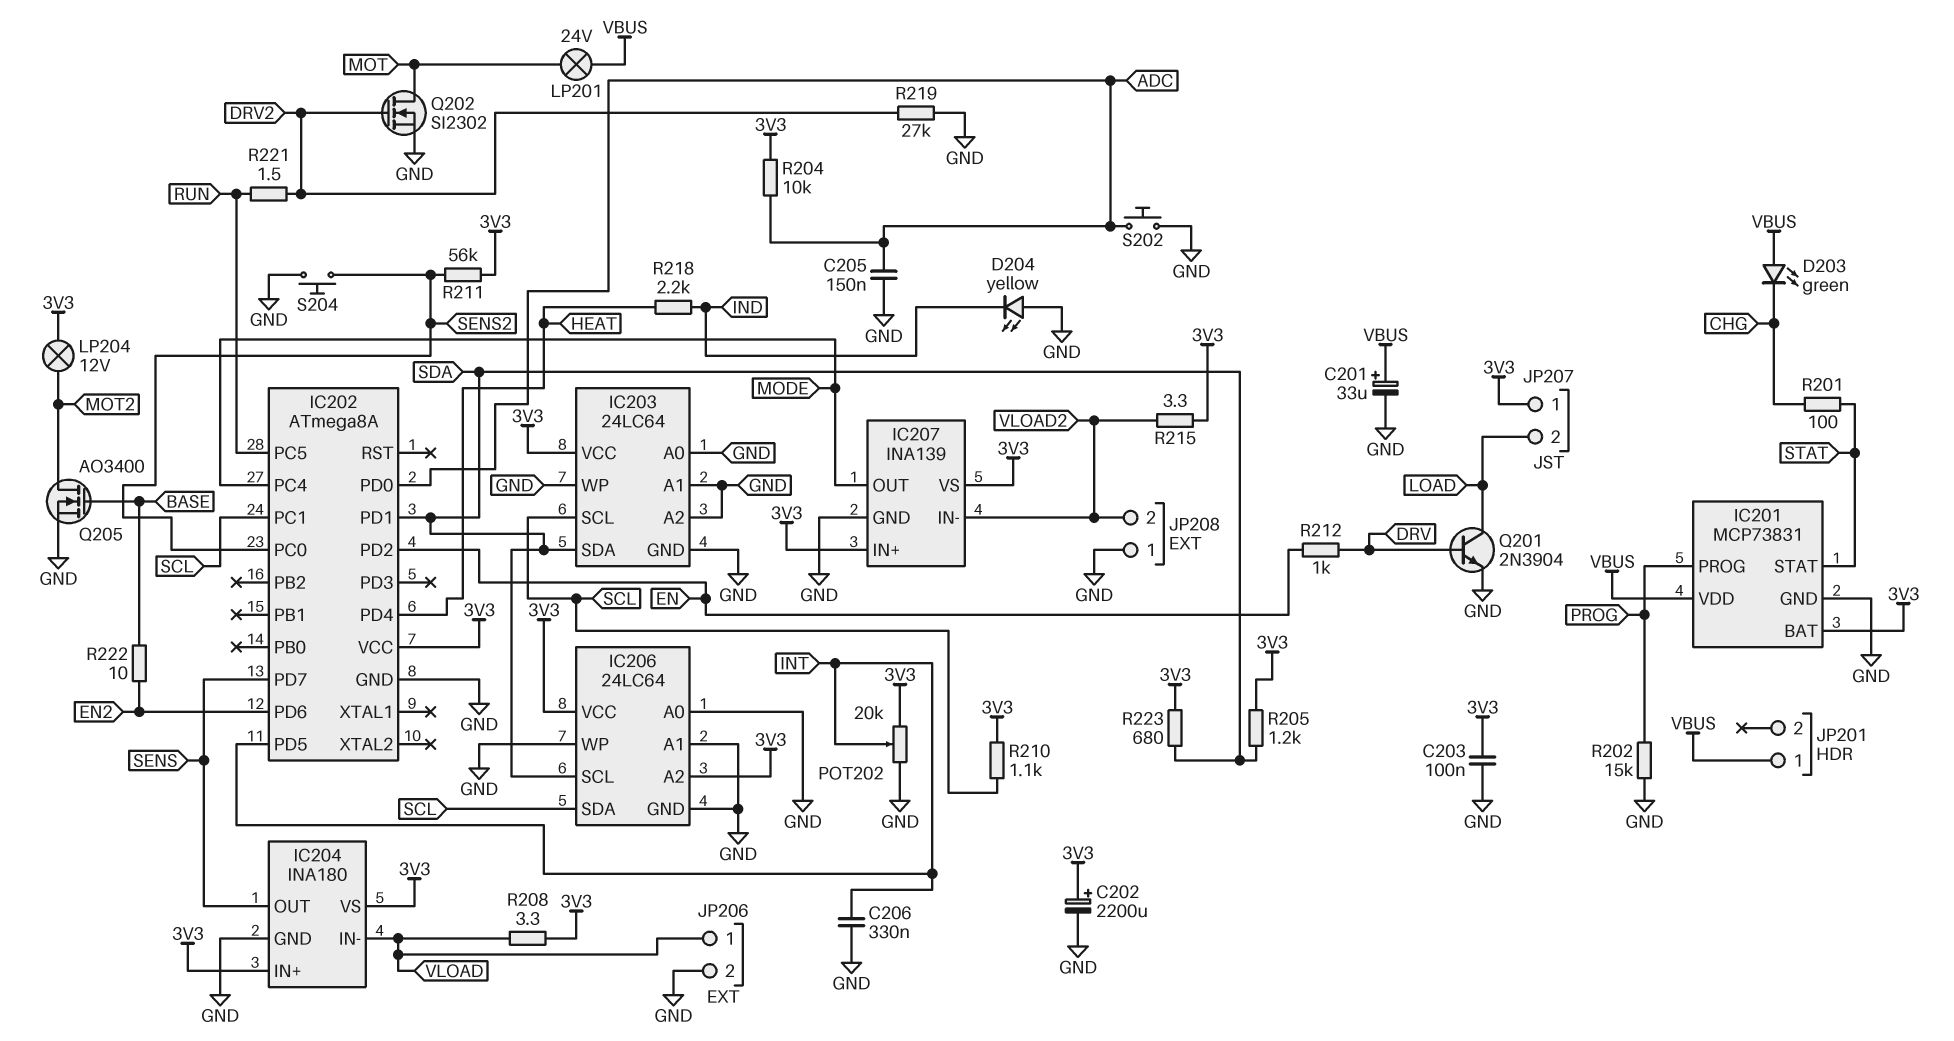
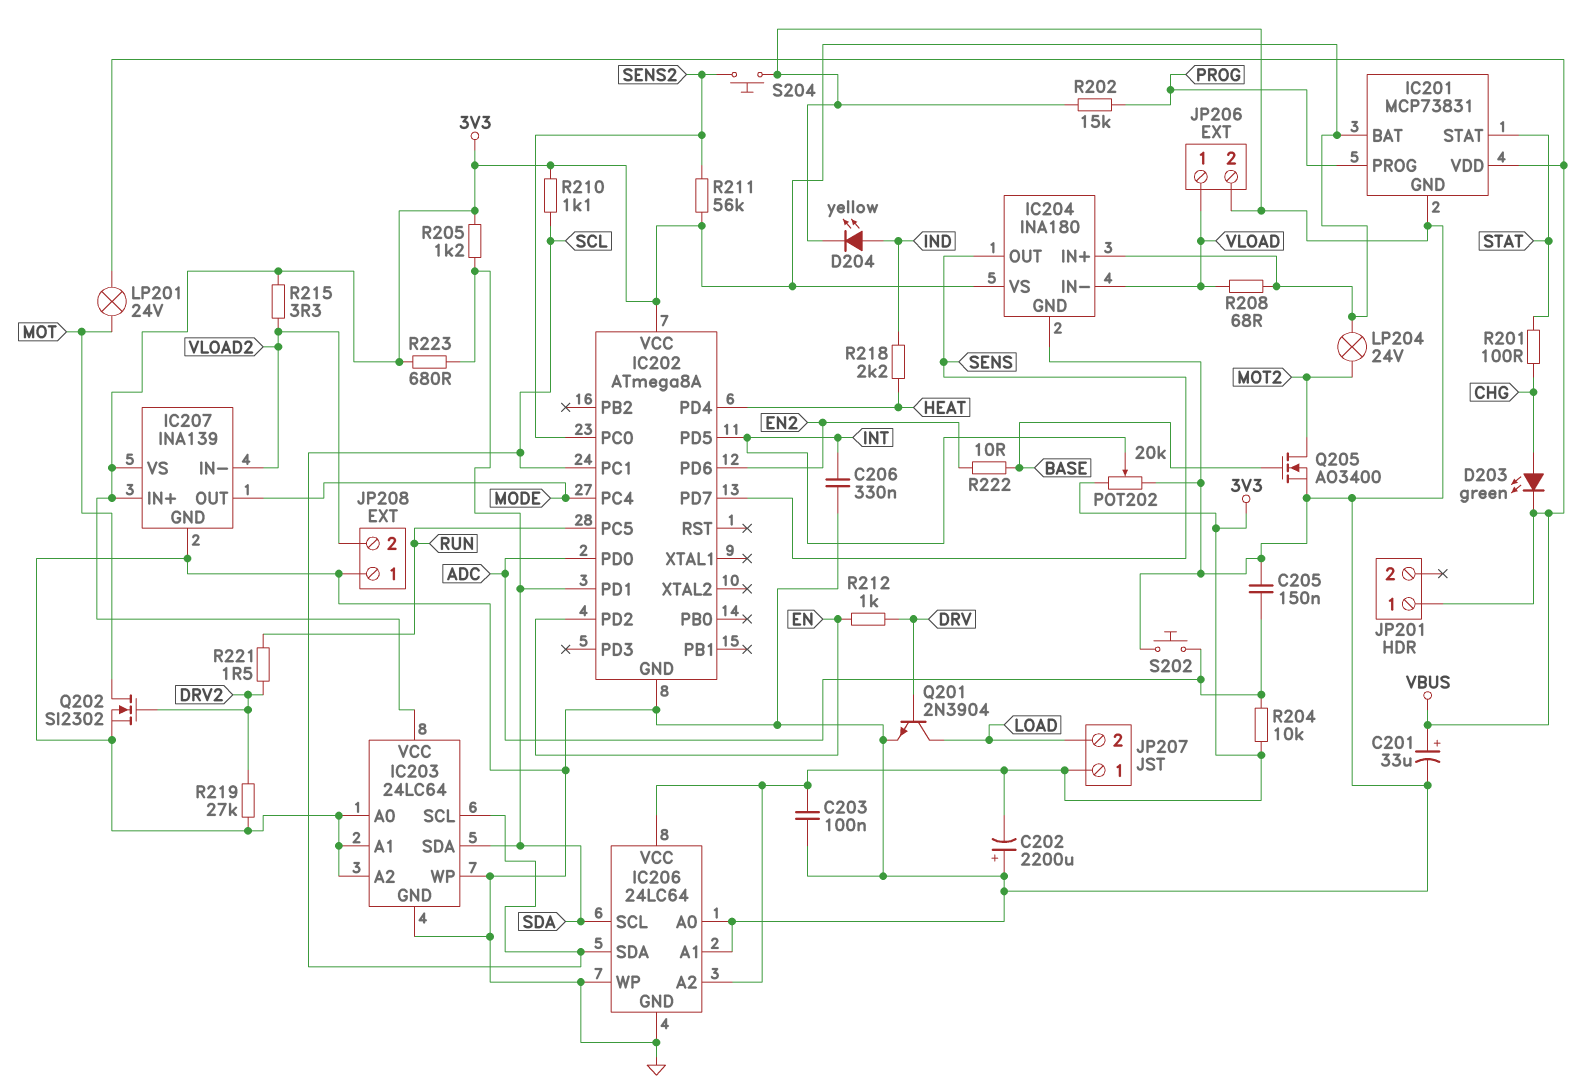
C202: 2200uF (plus 3V3, minus GND) -> 2200uF (plus GND, minus 3V3)
D203: LED green (A VBUS, K CHG) -> LED green (A CHG, K VBUS)
D204: LED yellow (A GND, K IND) -> LED yellow (A IND, K GND)
LP204: lamp 12V (3V3, MOT2) -> lamp 24V (3V3, MOT2)
R208: 3.3 (3V3, VLOAD) -> 68 (3V3, VLOAD)

